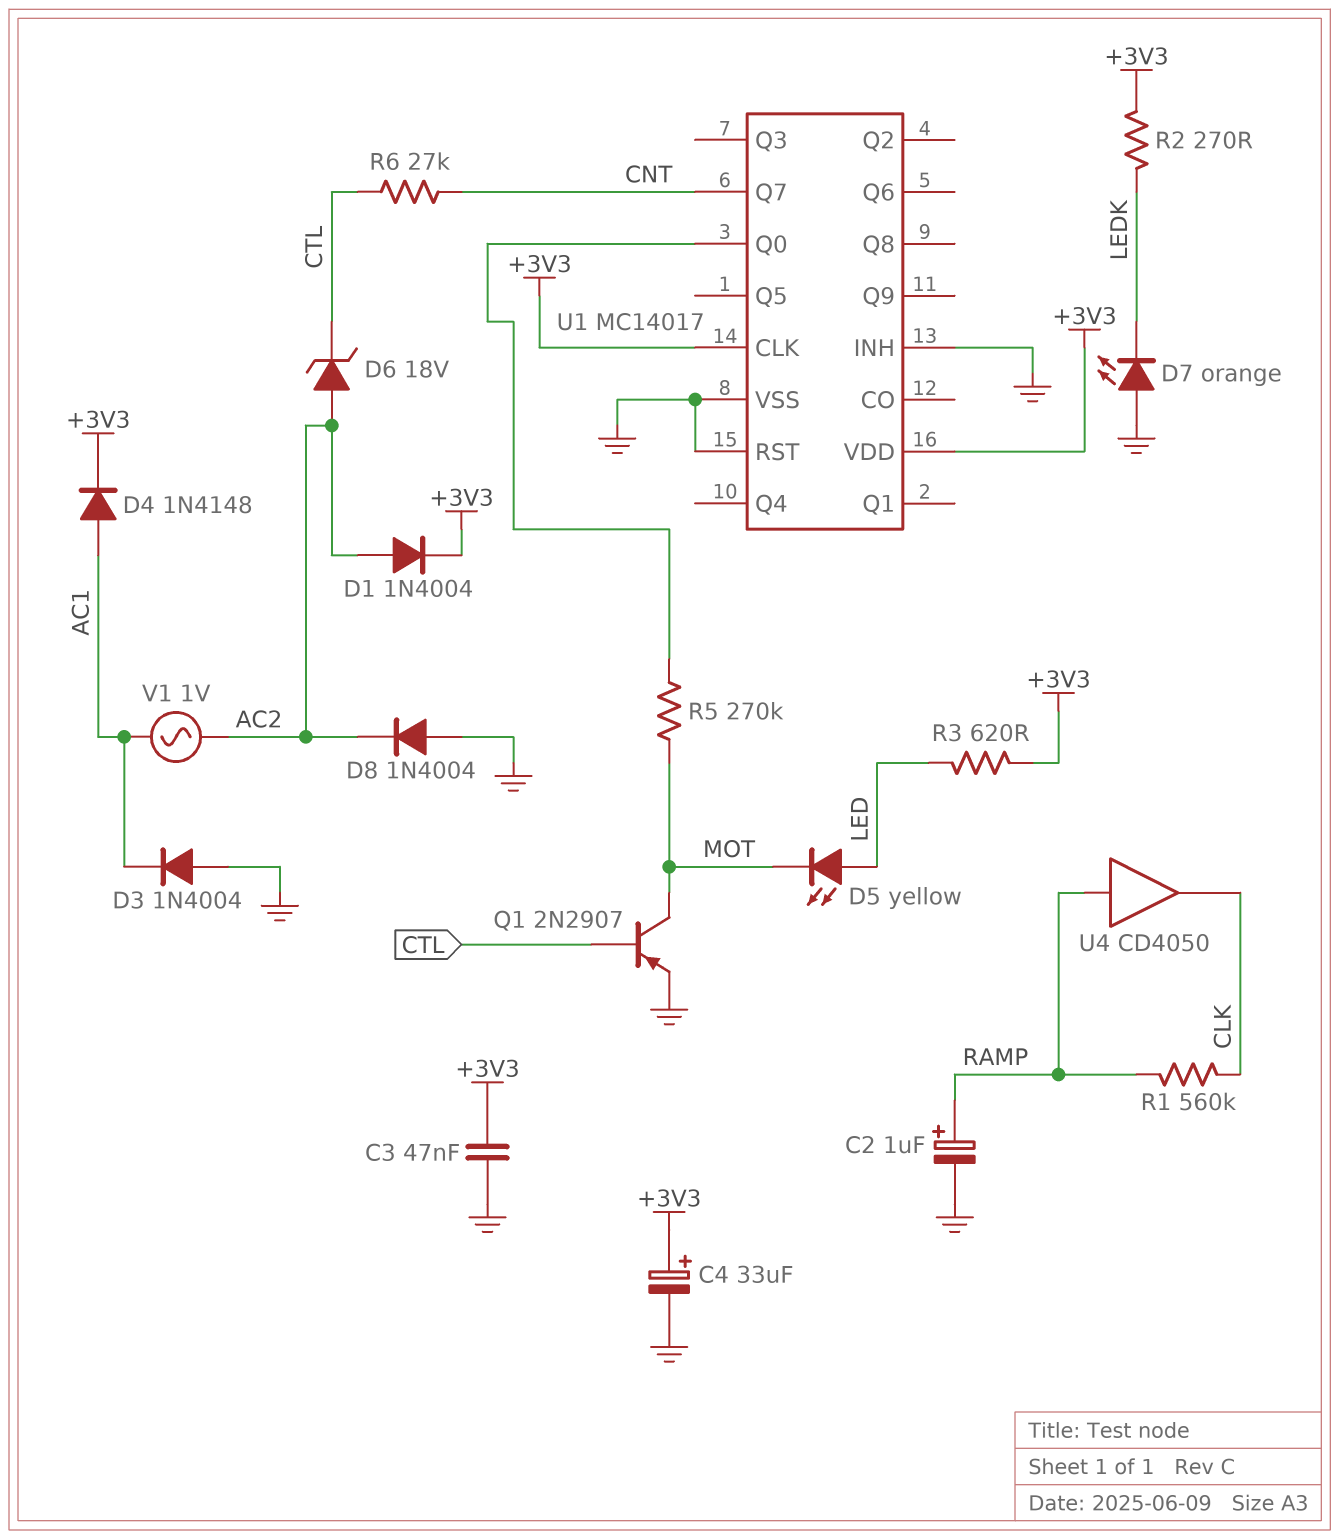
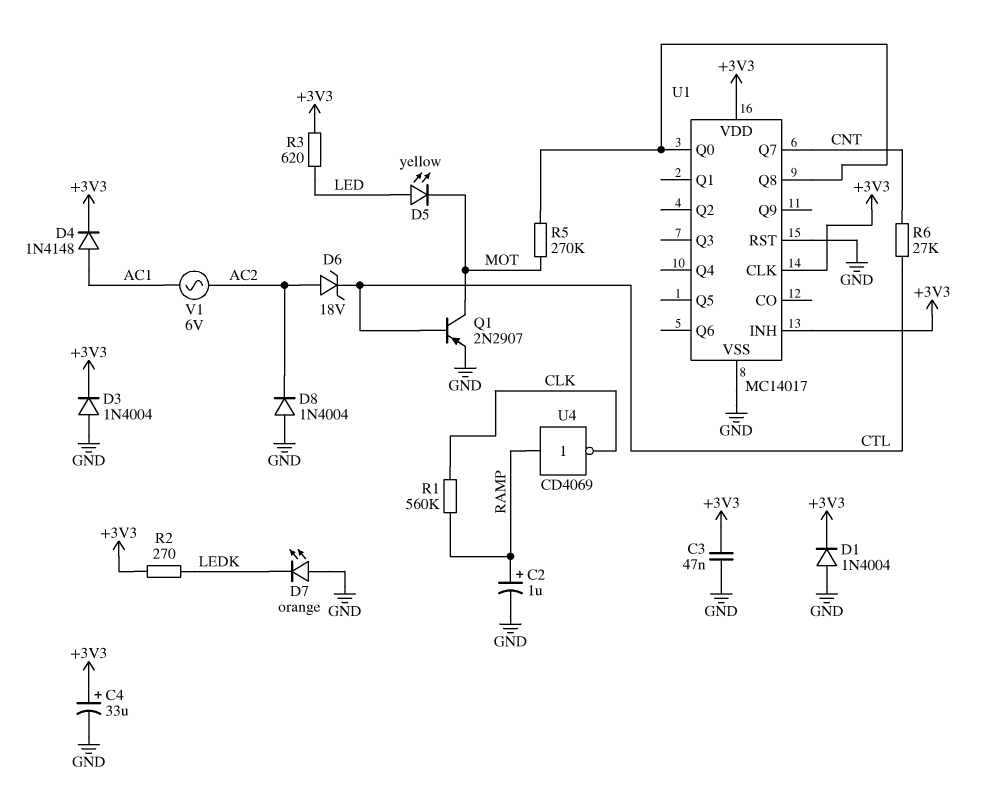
D1: diode 1N4004 (A AC2, K +3V3) -> diode 1N4004 (A GND, K +3V3)
D3: diode 1N4004 (A GND, K AC1) -> diode 1N4004 (A GND, K +3V3)
U1 pin INH: GND -> +3V3
U1 pin Q8: none -> U1/Q0
U4: buffer CD4050 (in RAMP, out CLK) -> NOT CD4069 (in RAMP, out CLK)
V1: AC 1V (AC1, AC2) -> AC 6V (AC1, AC2)

